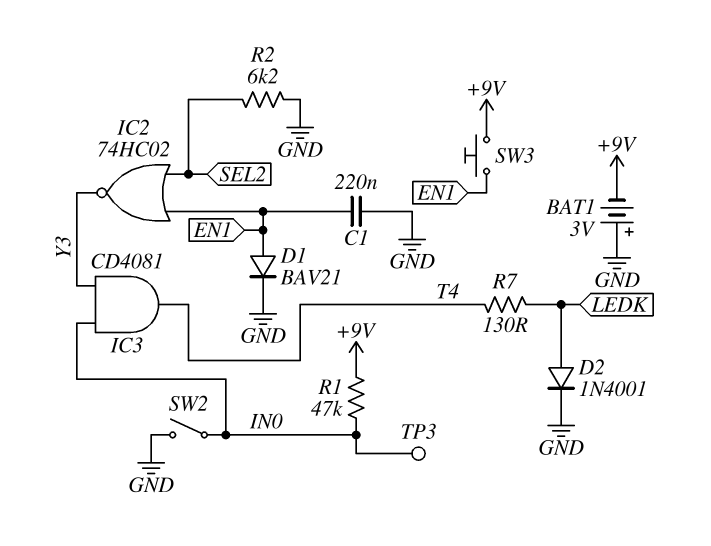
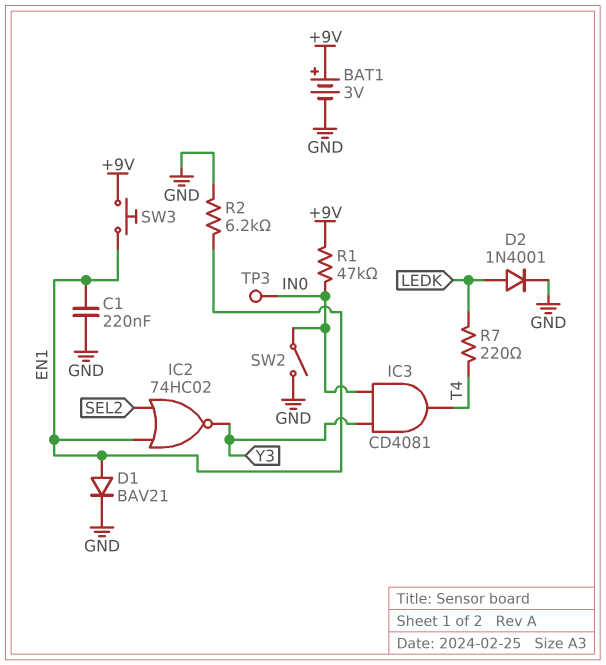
BAT1: 3V (plus GND, minus +9V) -> 3V (plus +9V, minus GND)
R2: 6.2k (GND, SEL2) -> 6.2k (EN1, GND)
R7: 130 (LEDK, T4) -> 220 (LEDK, T4)

